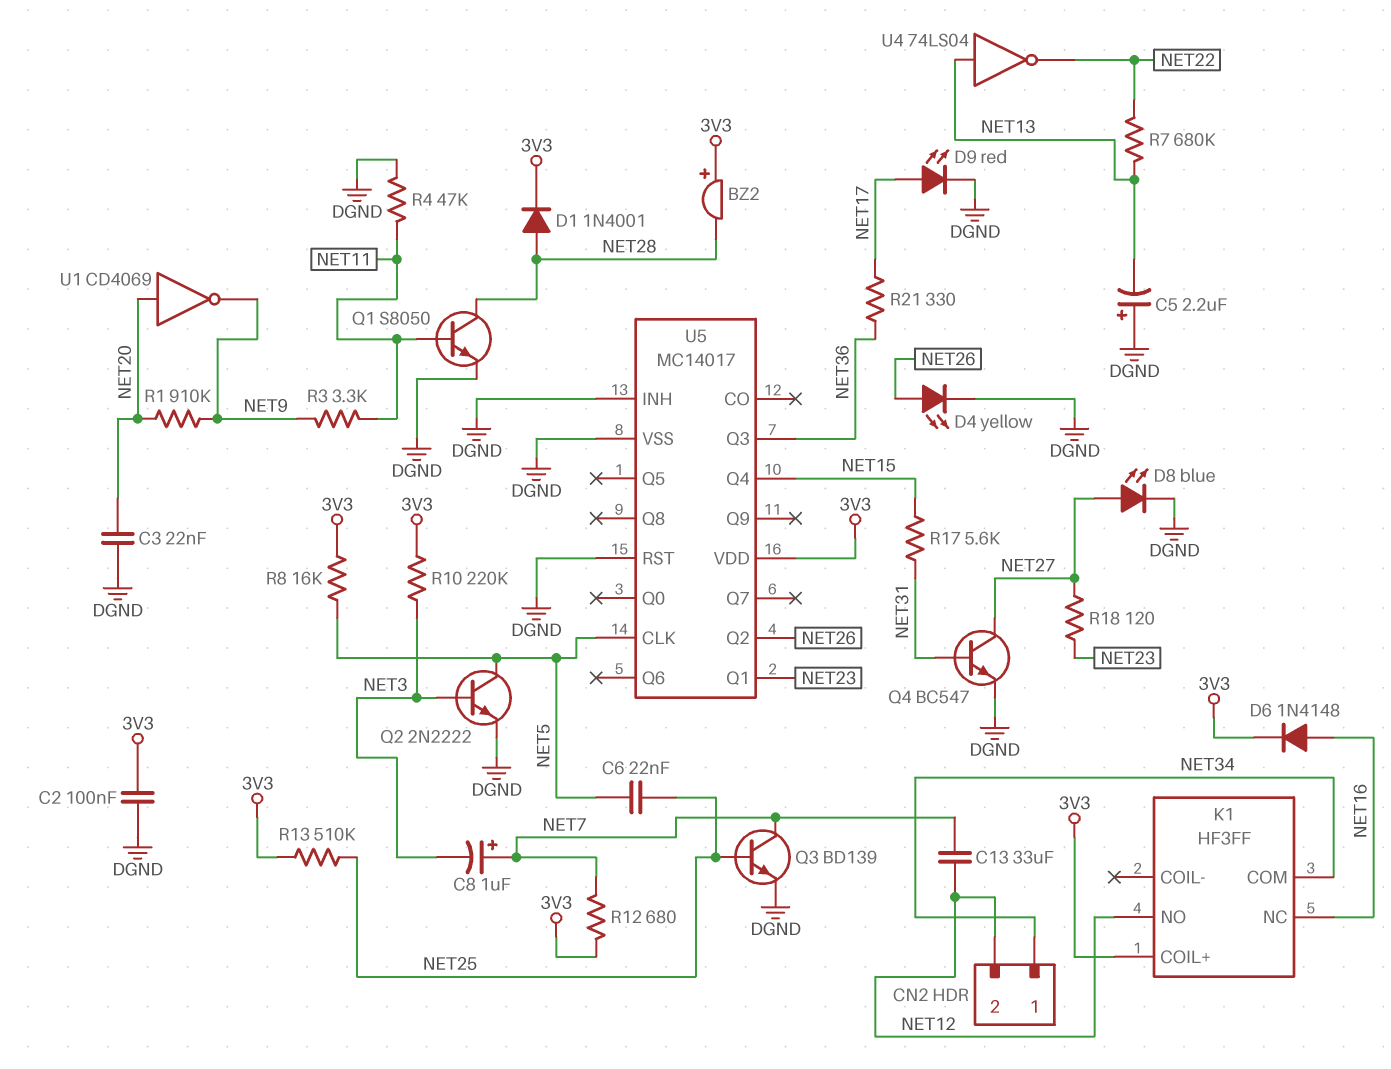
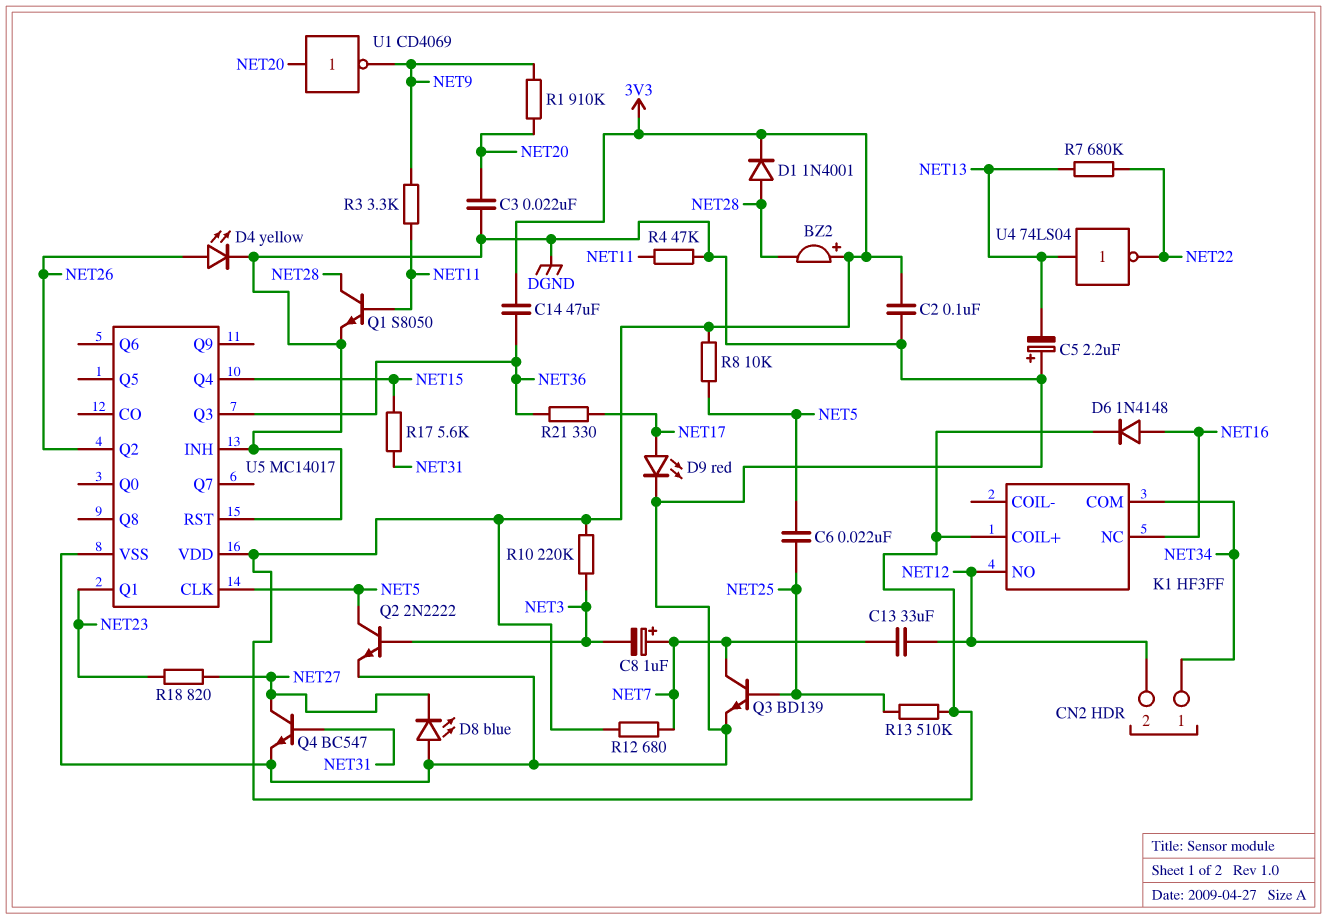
C14: none -> 47uF (3V3, NET36)
D8: LED blue (A NET27, K DGND) -> LED blue (A DGND, K NET27)
R8: 16k (3V3, NET5) -> 10k (3V3, NET5)
R18: 120 (NET23, NET27) -> 820 (NET23, NET27)

